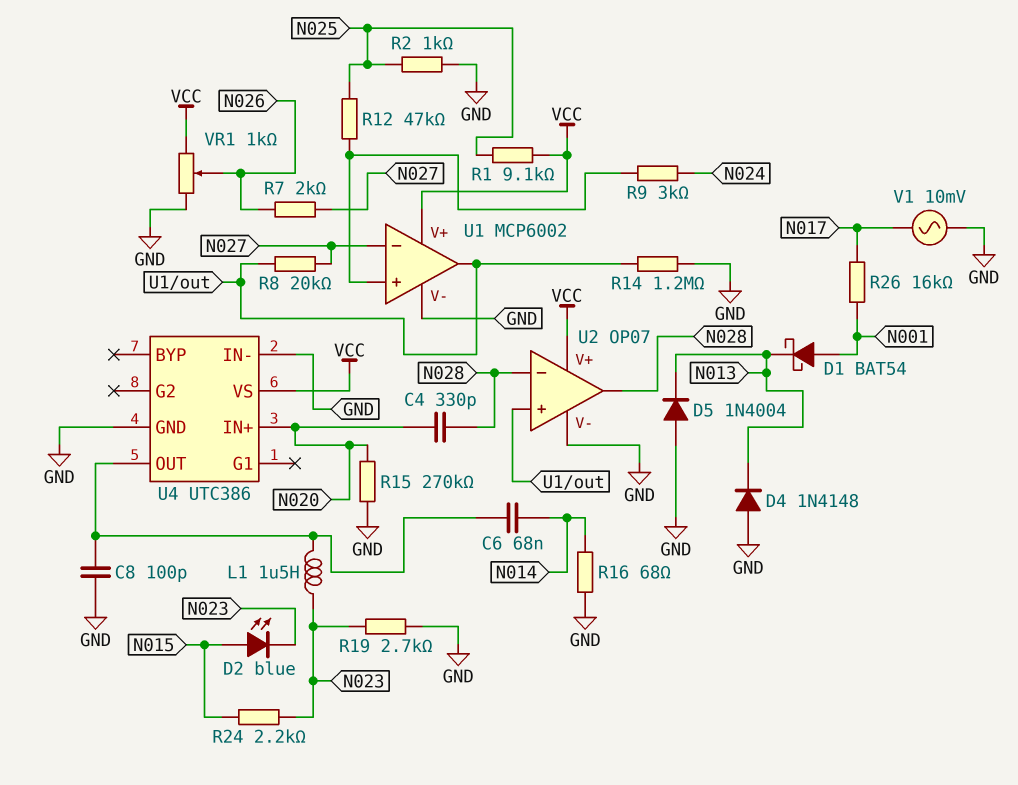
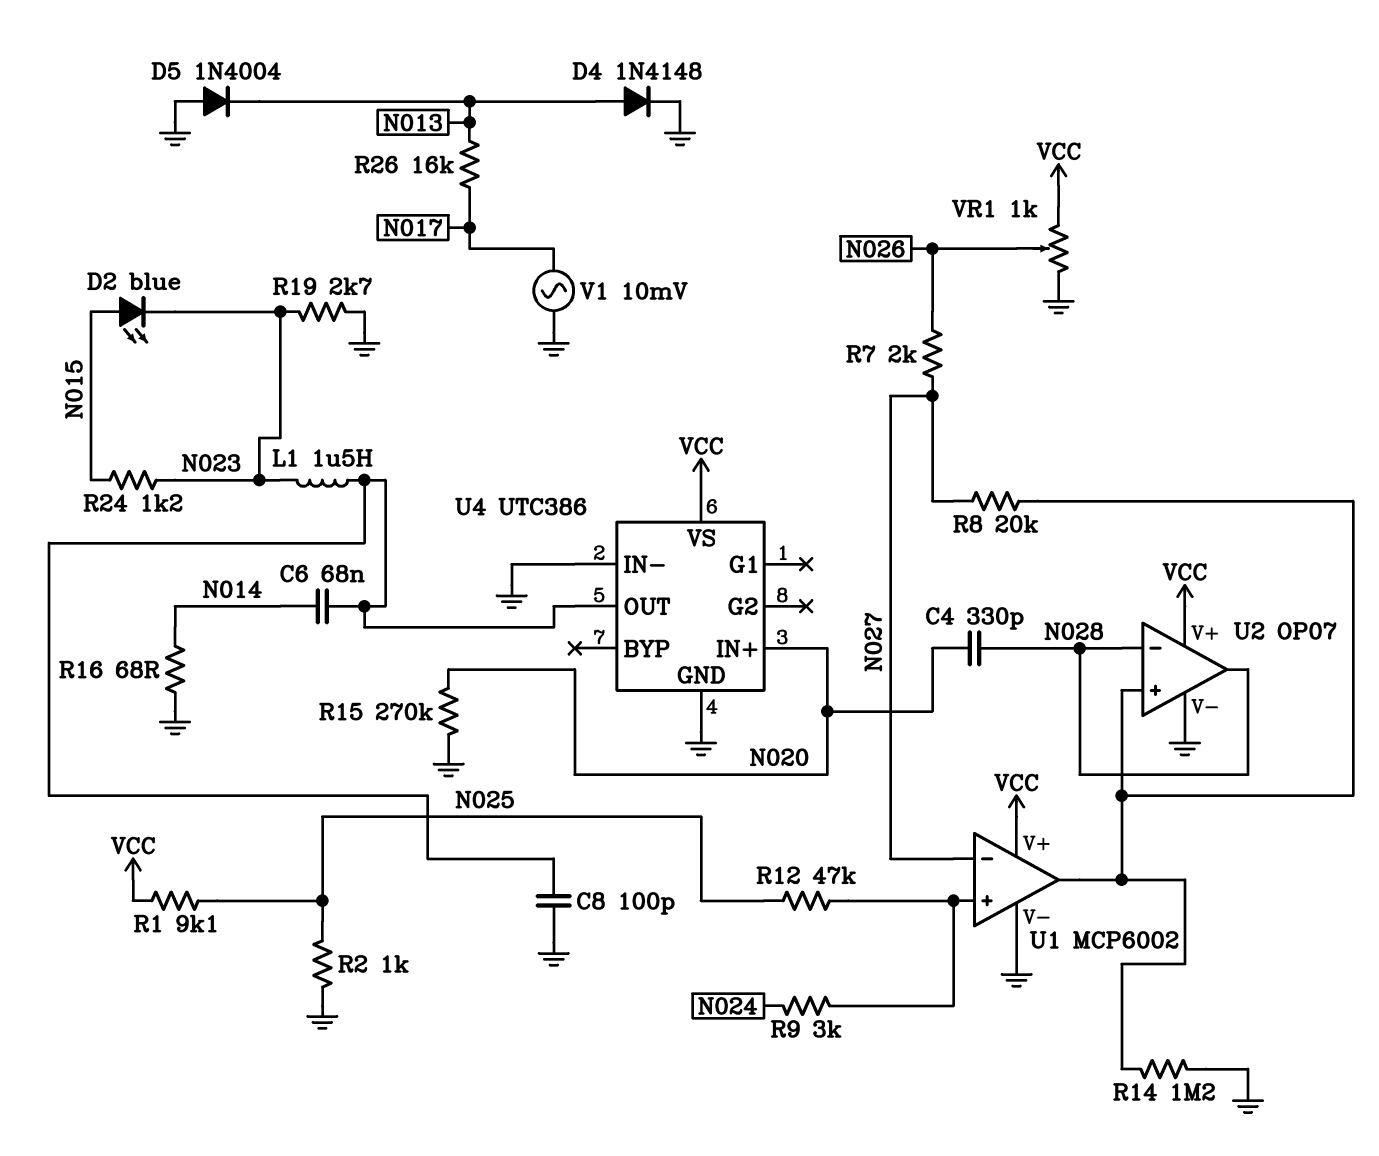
D1: schottky BAT54 (A N001, K N013) -> none
D4: diode 1N4148 (A GND, K N013) -> diode 1N4148 (A N013, K GND)
R24: 2.2k (N015, N023) -> 1.2k (N015, N023)
R26: 16k (N001, N017) -> 16k (N013, N017)

